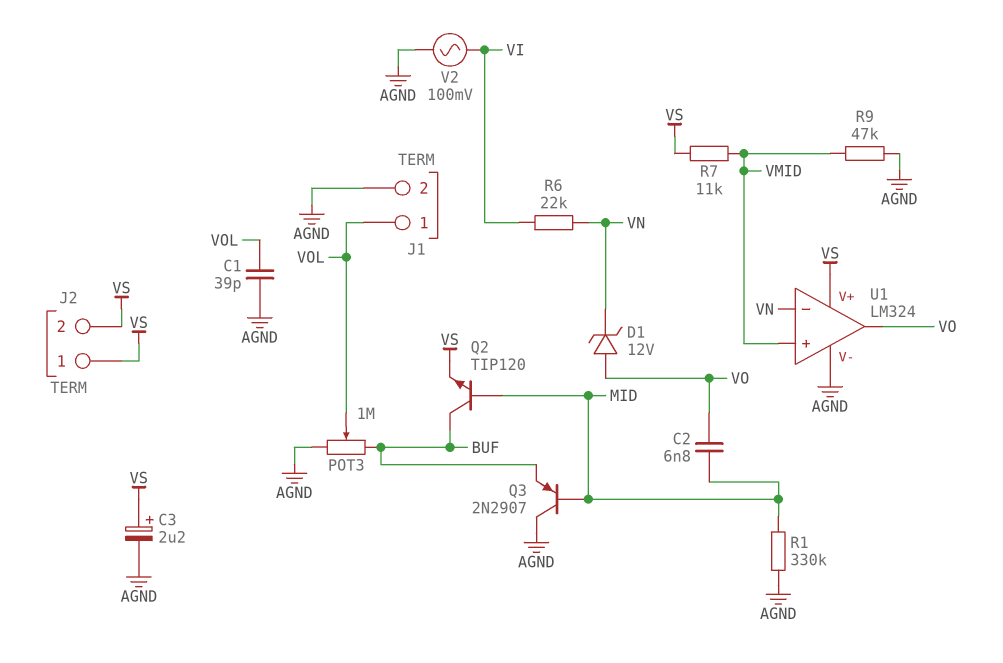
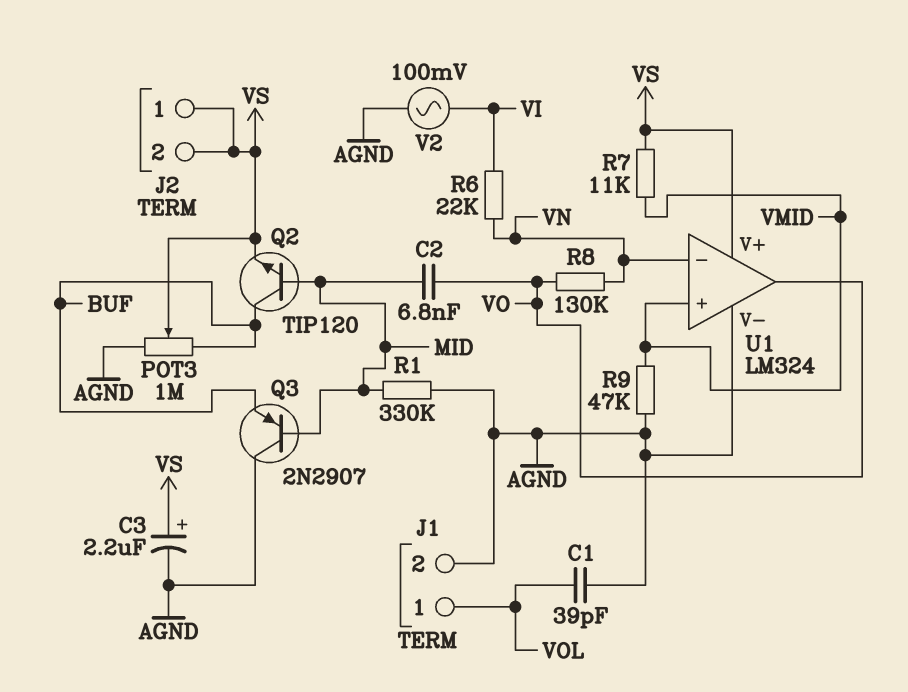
D1: zener 12V (A VO, K VN) -> none
POT3: 1M (AGND, BUF, wiper VOL) -> 1M (AGND, BUF, wiper VS)
R8: none -> 130k (VN, VO)

